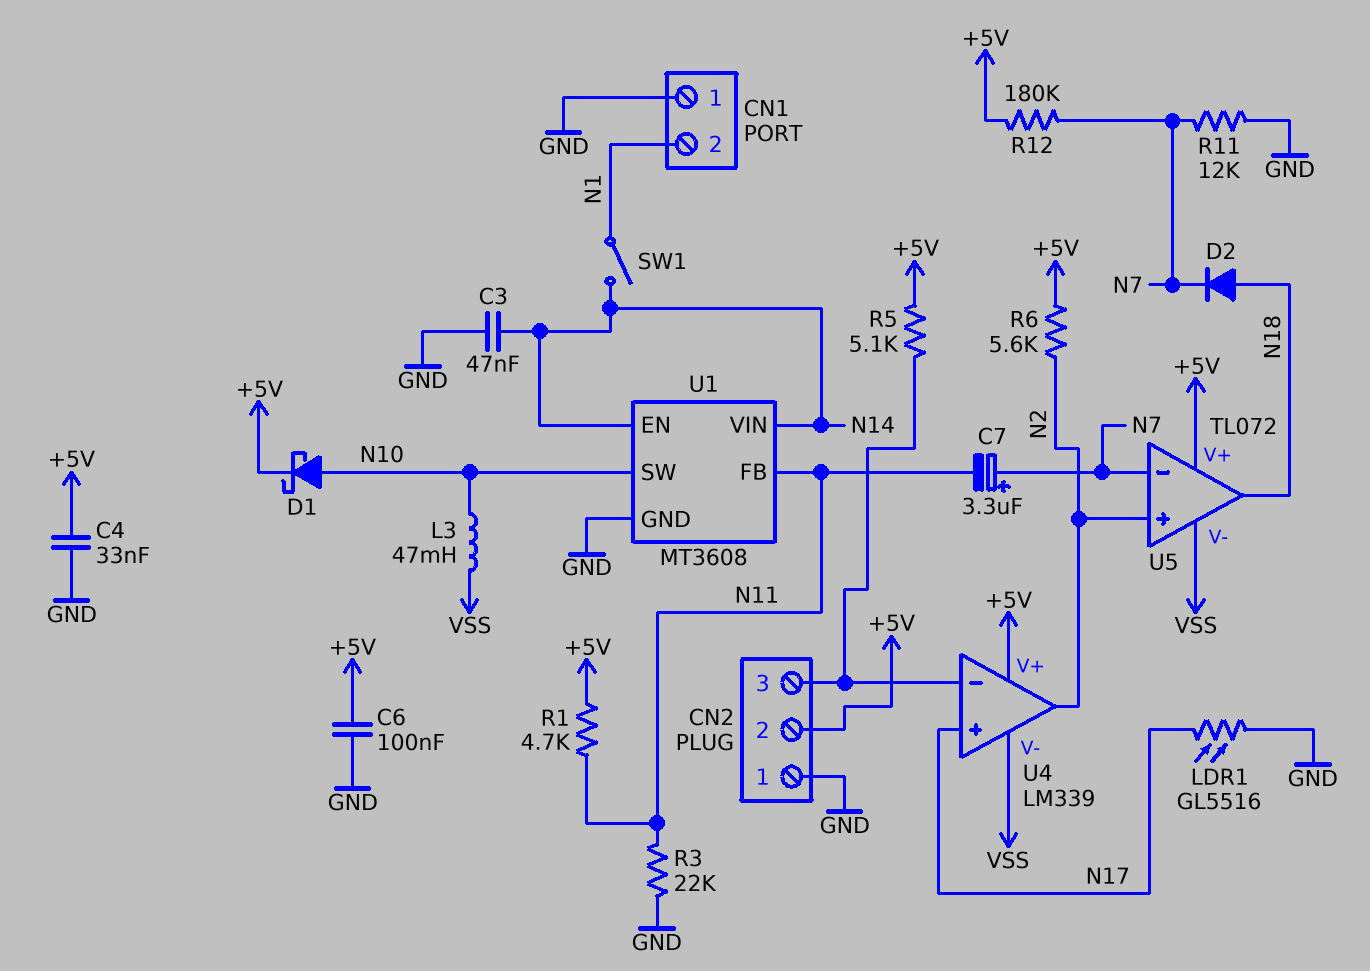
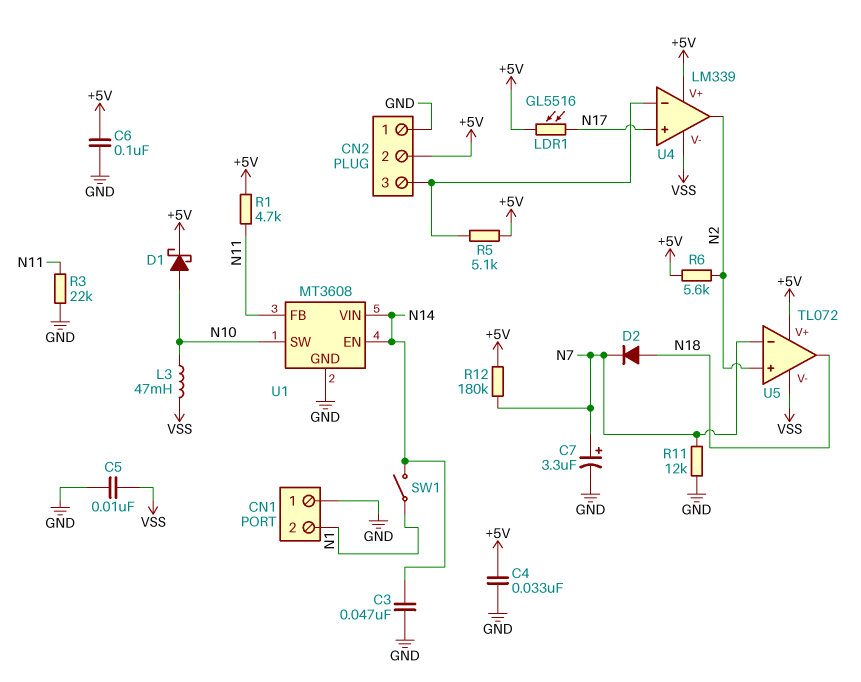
C5: none -> 10nF (GND, VSS)
C7: 3.3uF (plus N7, minus N11) -> 3.3uF (plus N7, minus GND)
LDR1: GL5516 (GND, N17) -> GL5516 (+5V, N17)

